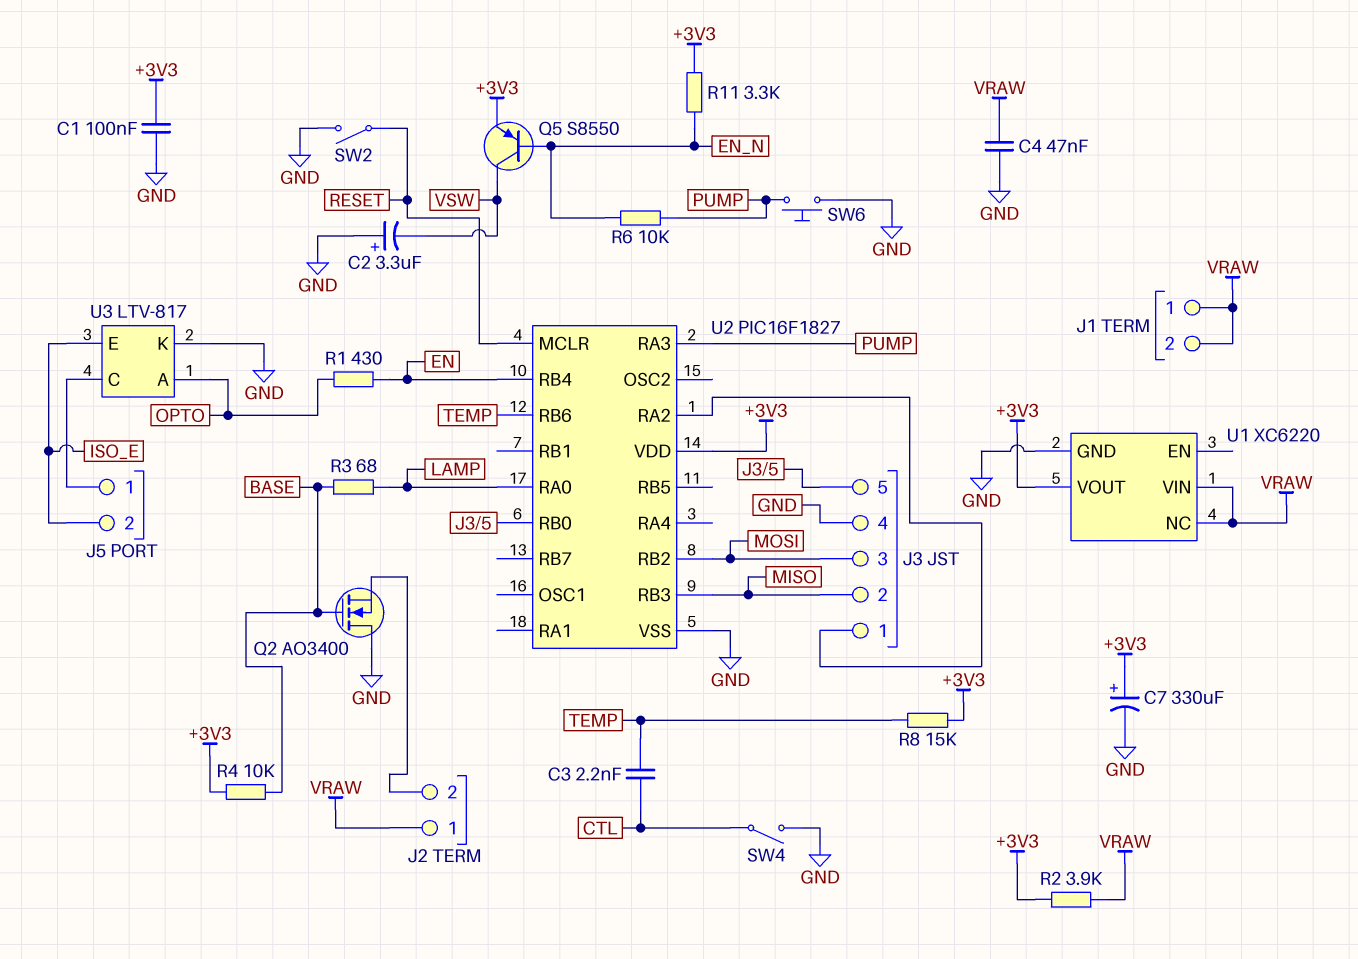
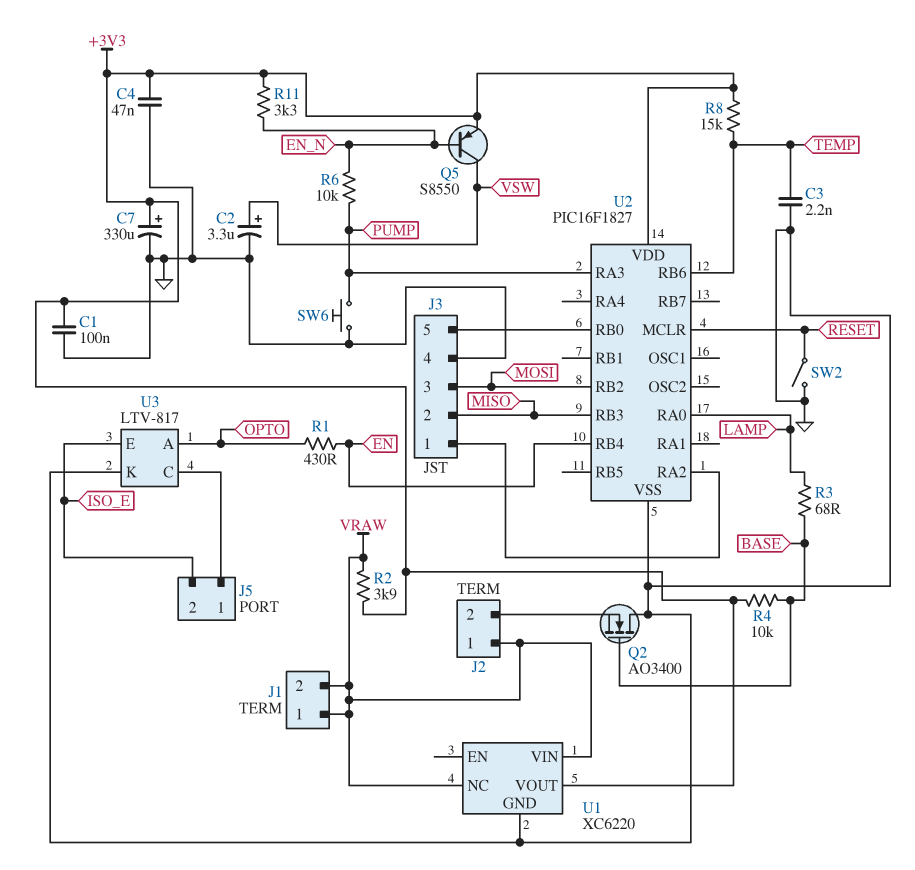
C2: 3.3uF (plus GND, minus VSW) -> 3.3uF (plus VSW, minus GND)
C3: 2.2nF (CTL, TEMP) -> 2.2nF (GND, TEMP)
C4: 47nF (GND, VRAW) -> 47nF (+3V3, GND)
SW4: switch (CTL, GND) -> none

